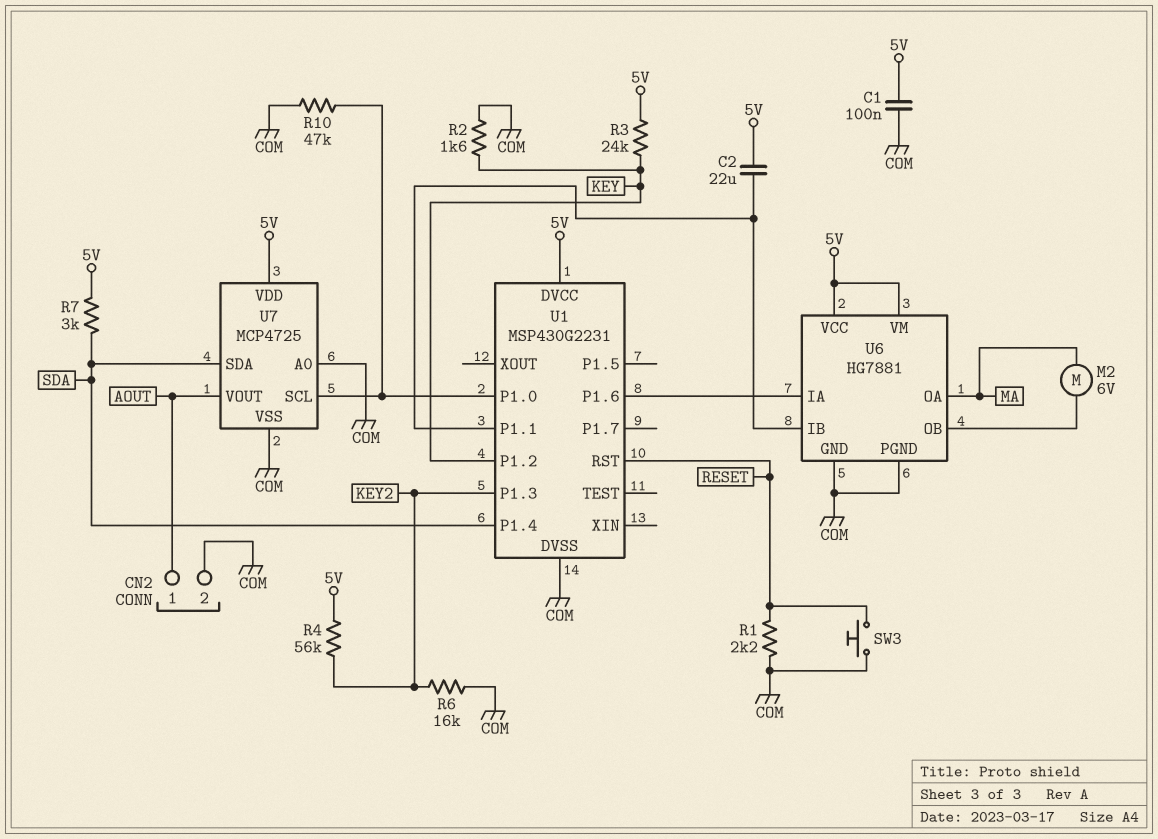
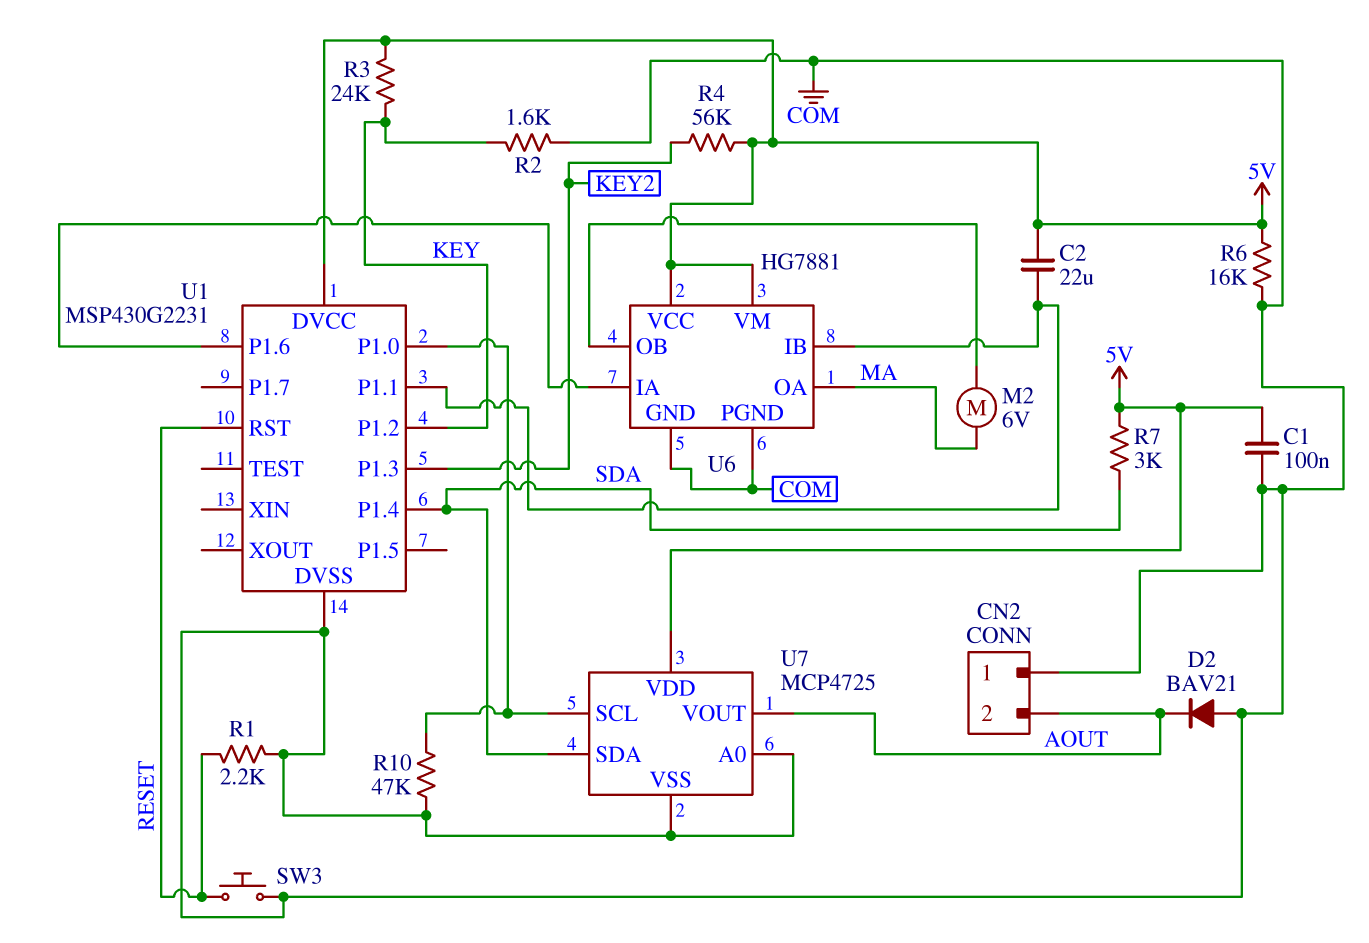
CN2 pin 1: AOUT -> COM
CN2 pin 2: COM -> AOUT
D2: none -> diode BAV21 (A COM, K AOUT)
R6: 16k (COM, KEY2) -> 16k (5V, COM)

